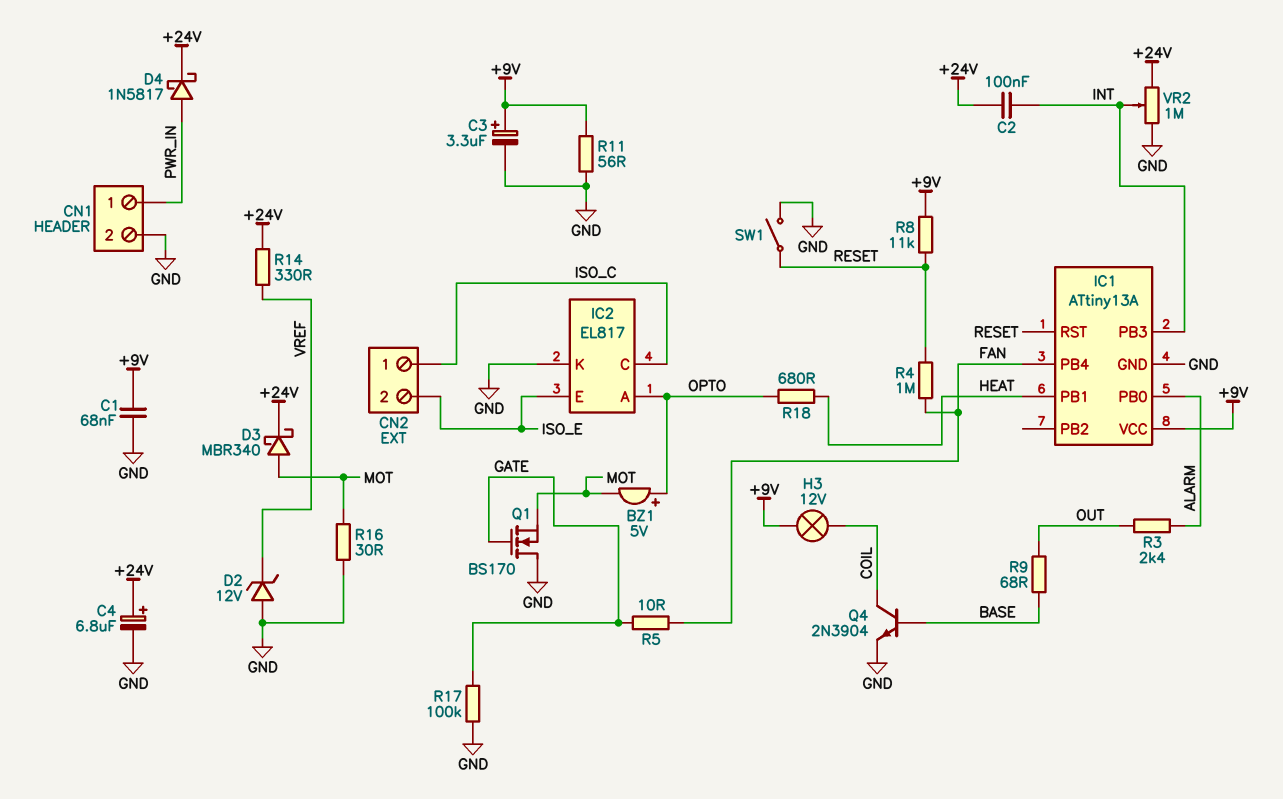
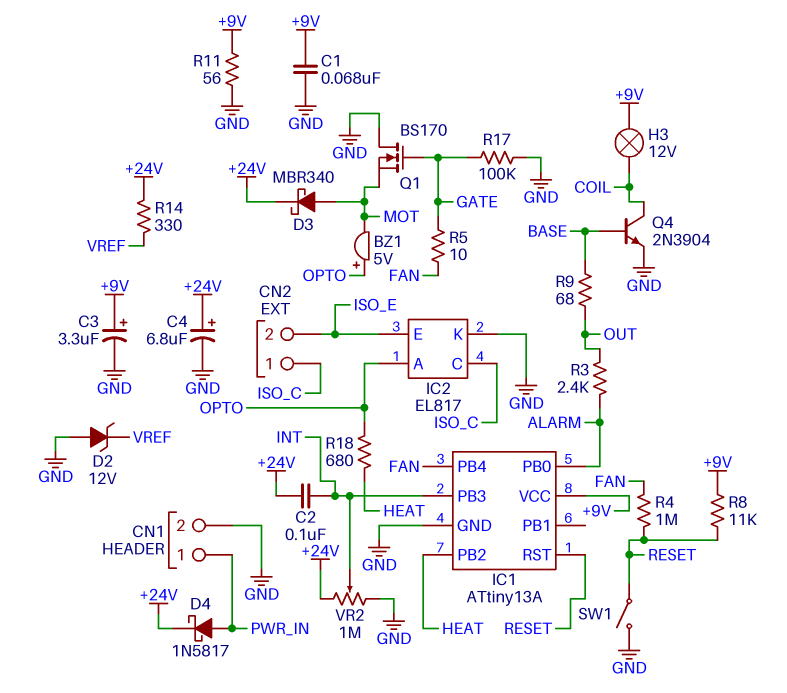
IC1 pin PB1: HEAT -> none
IC1 pin PB2: none -> HEAT
R16: 30 (GND, MOT) -> none

